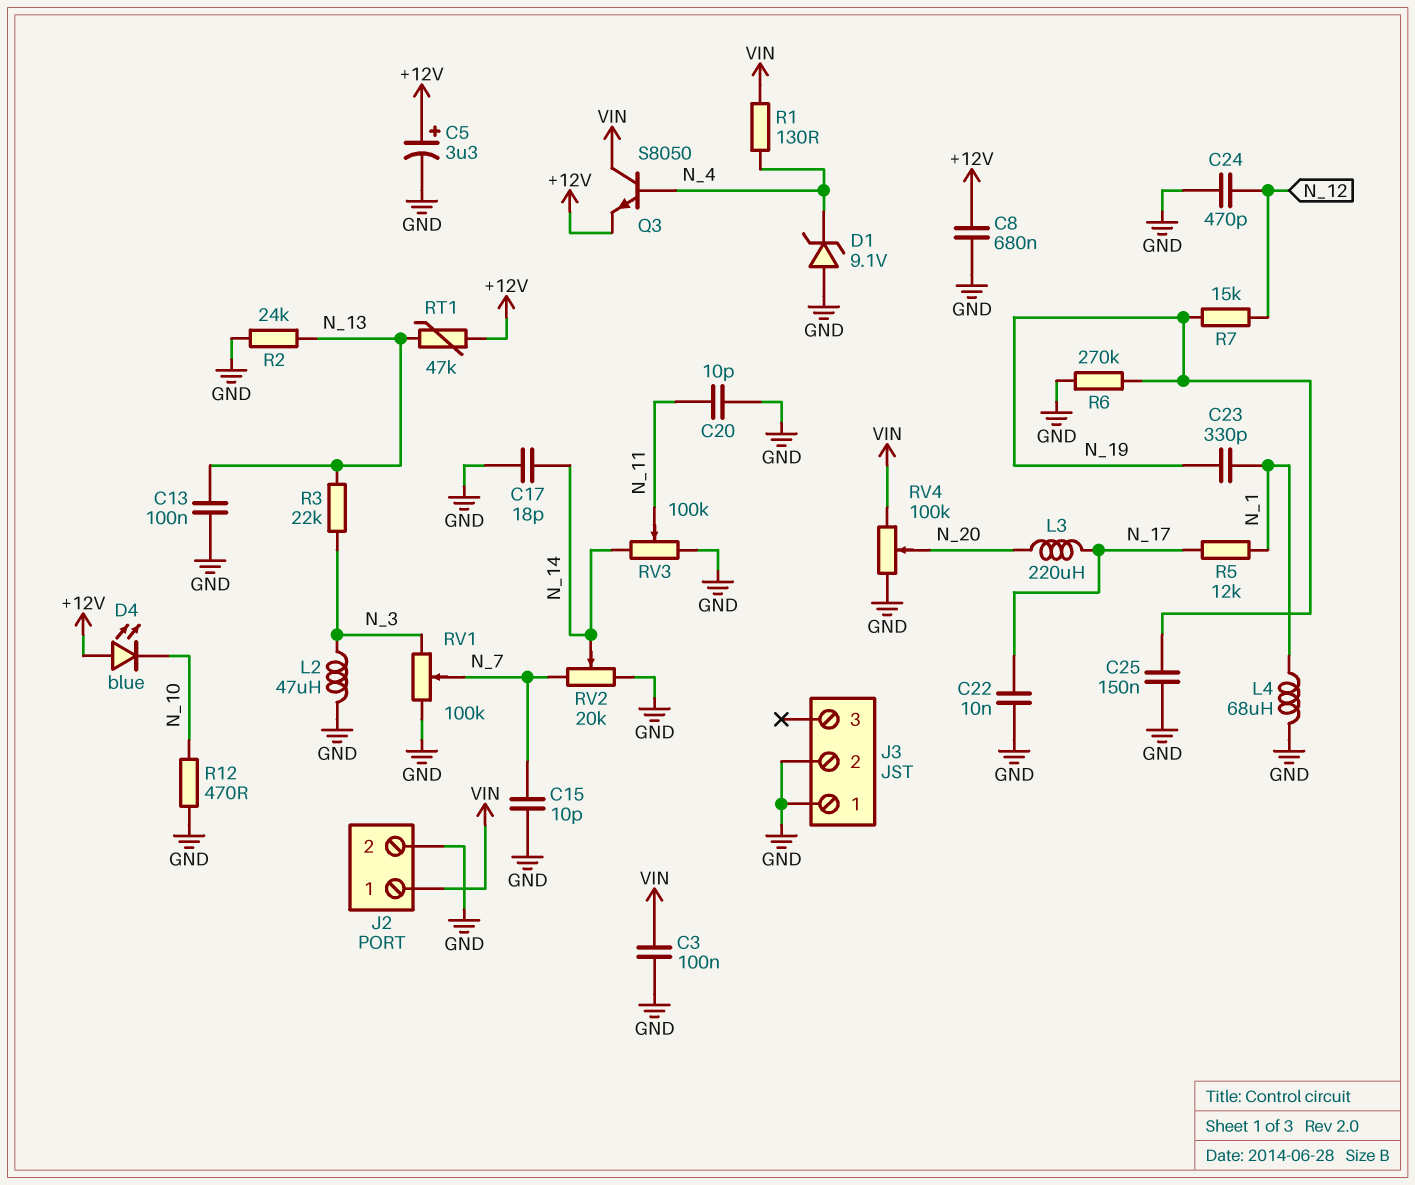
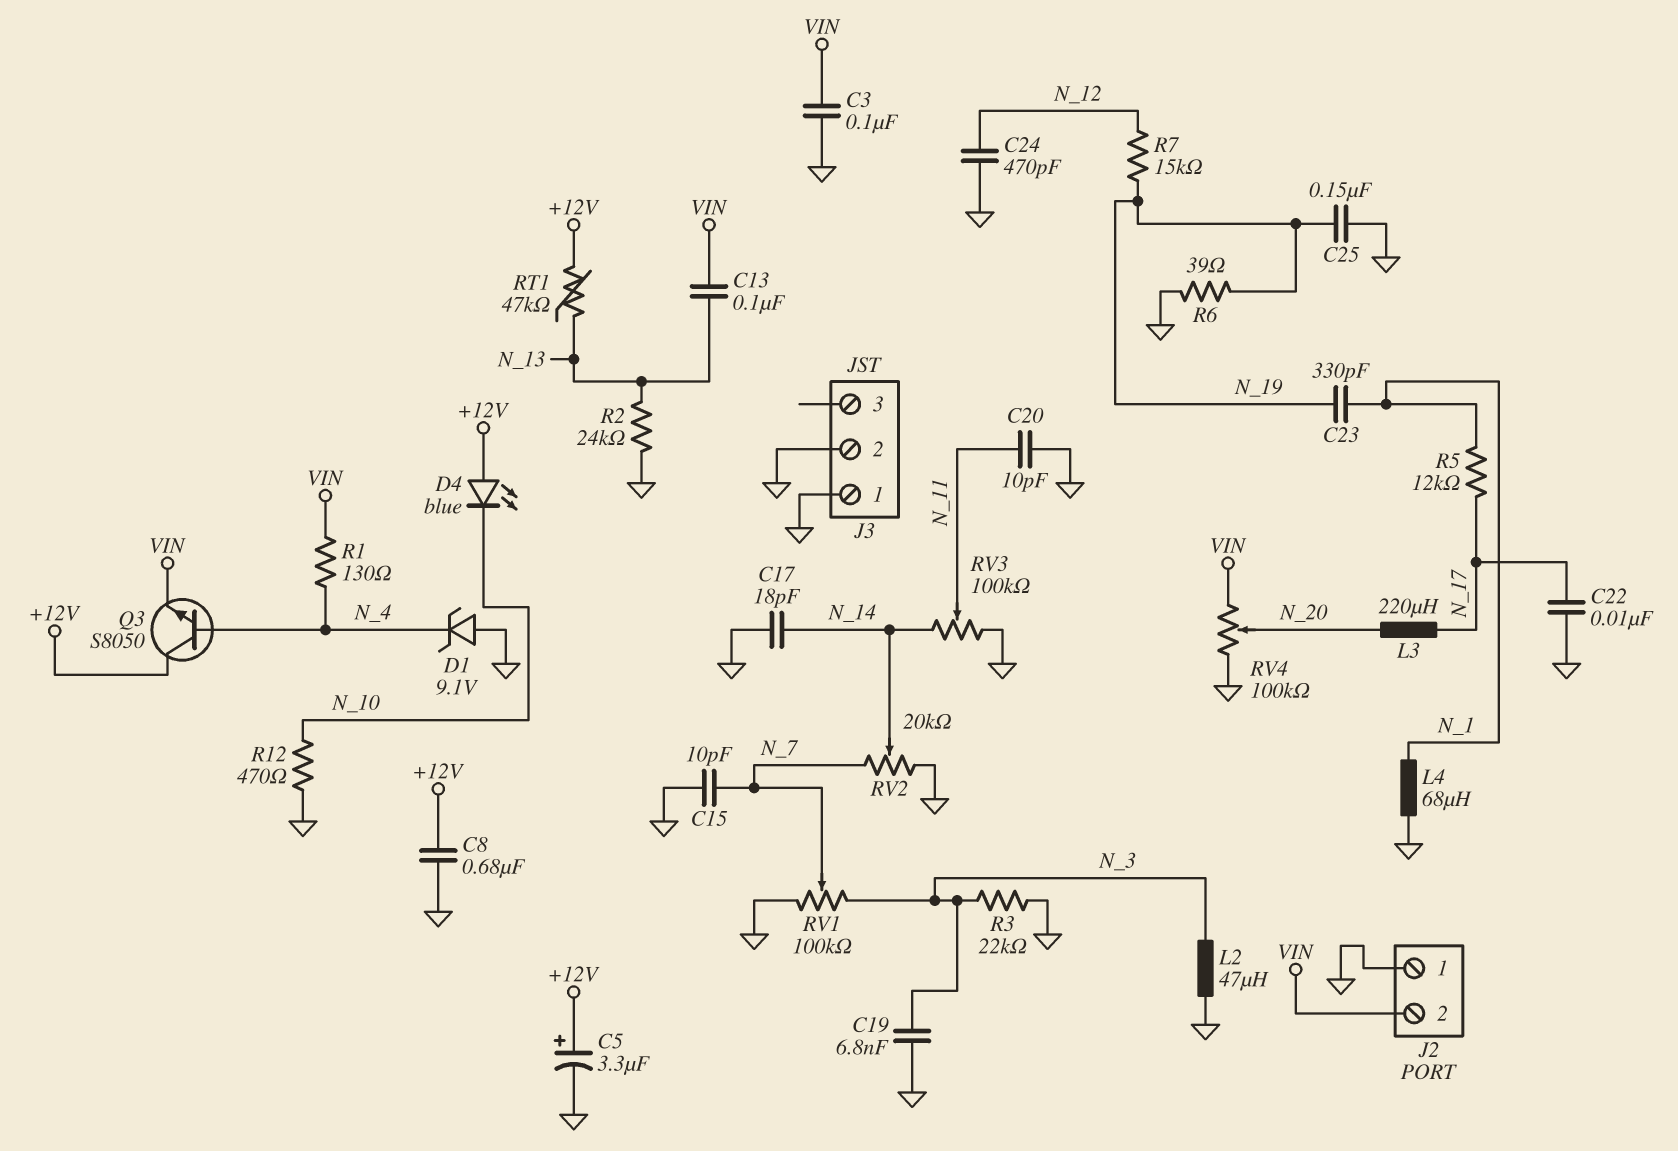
C13: 100nF (GND, N_13) -> 100nF (N_13, VIN)
C19: none -> 6.8nF (GND, N_3)
J2 pin 1: VIN -> GND
J2 pin 2: GND -> VIN
Q3: NPN S8050 (B N_4, C VIN, E +12V) -> NPN S8050 (B N_4, C +12V, E VIN)
R3: 22k (N_3, N_13) -> 22k (GND, N_3)
R6: 270k (GND, N_19) -> 39 (GND, N_19)

